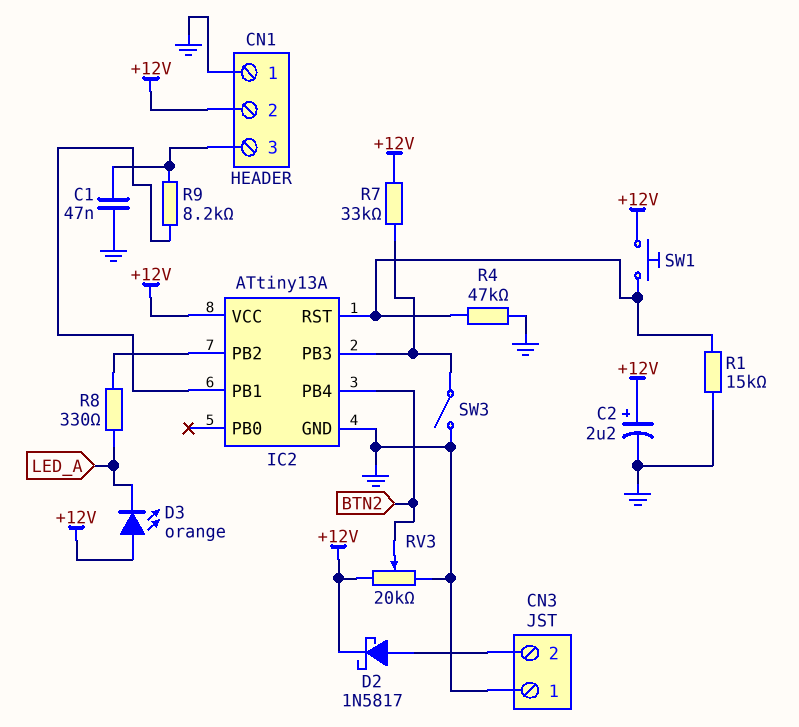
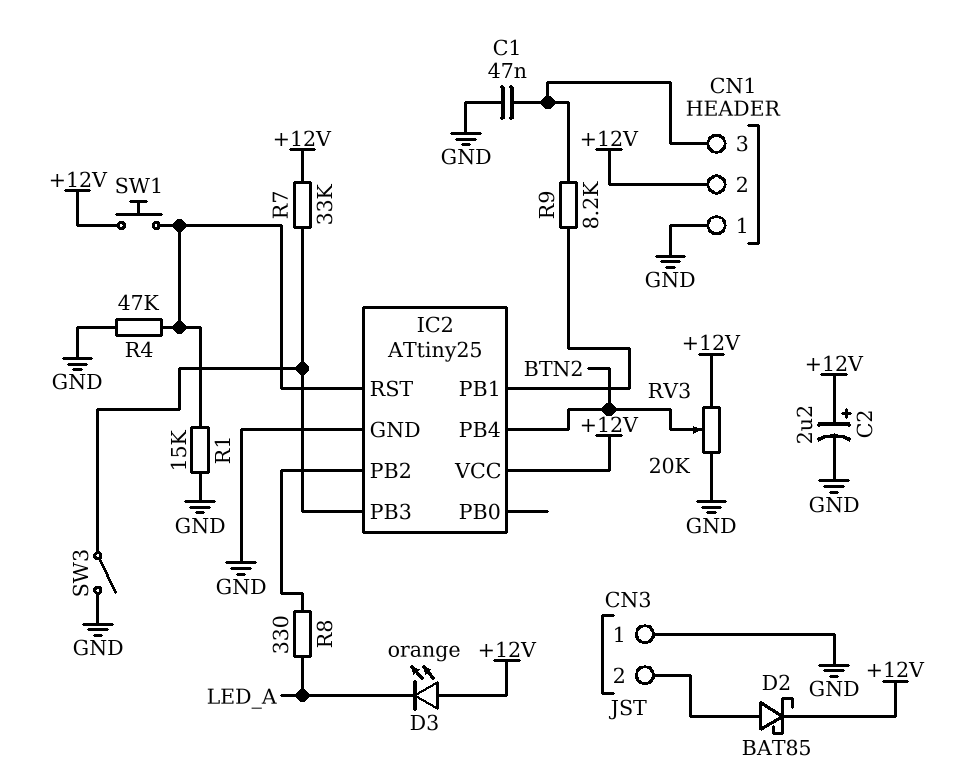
D2: schottky 1N5817 (A CN3/2, K +12V) -> schottky BAT85 (A CN3/2, K +12V)
IC2: ATtiny13A -> ATtiny25

